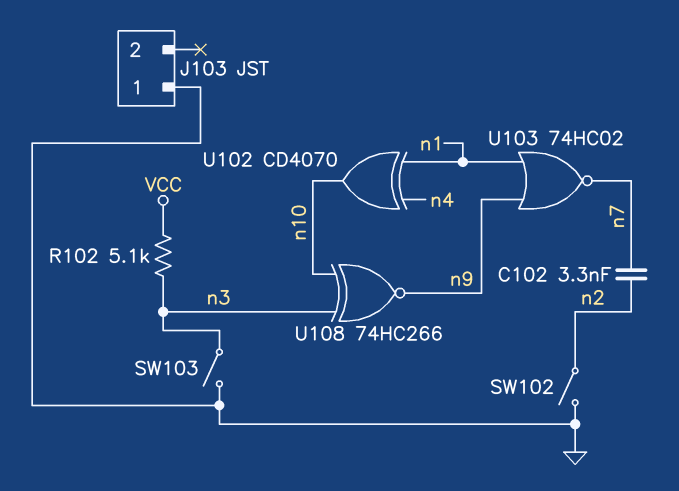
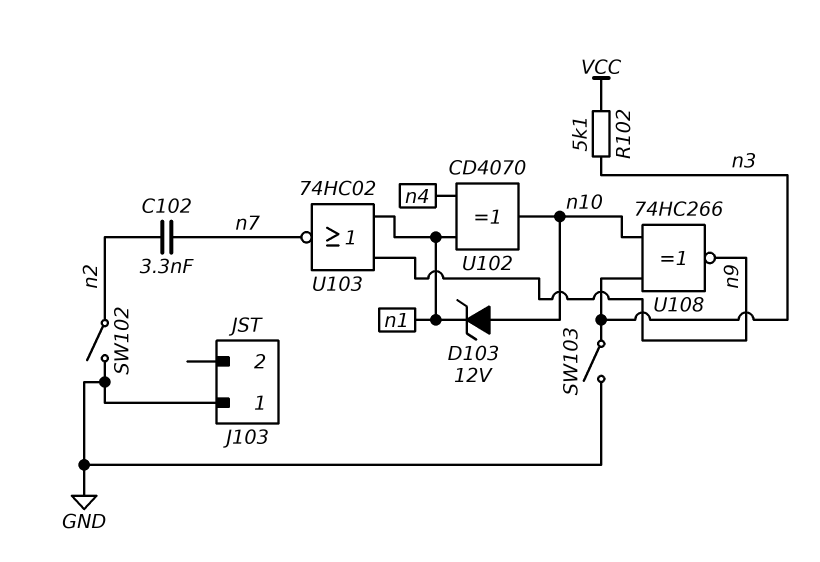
D103: none -> zener 12V (A n10, K n1)

